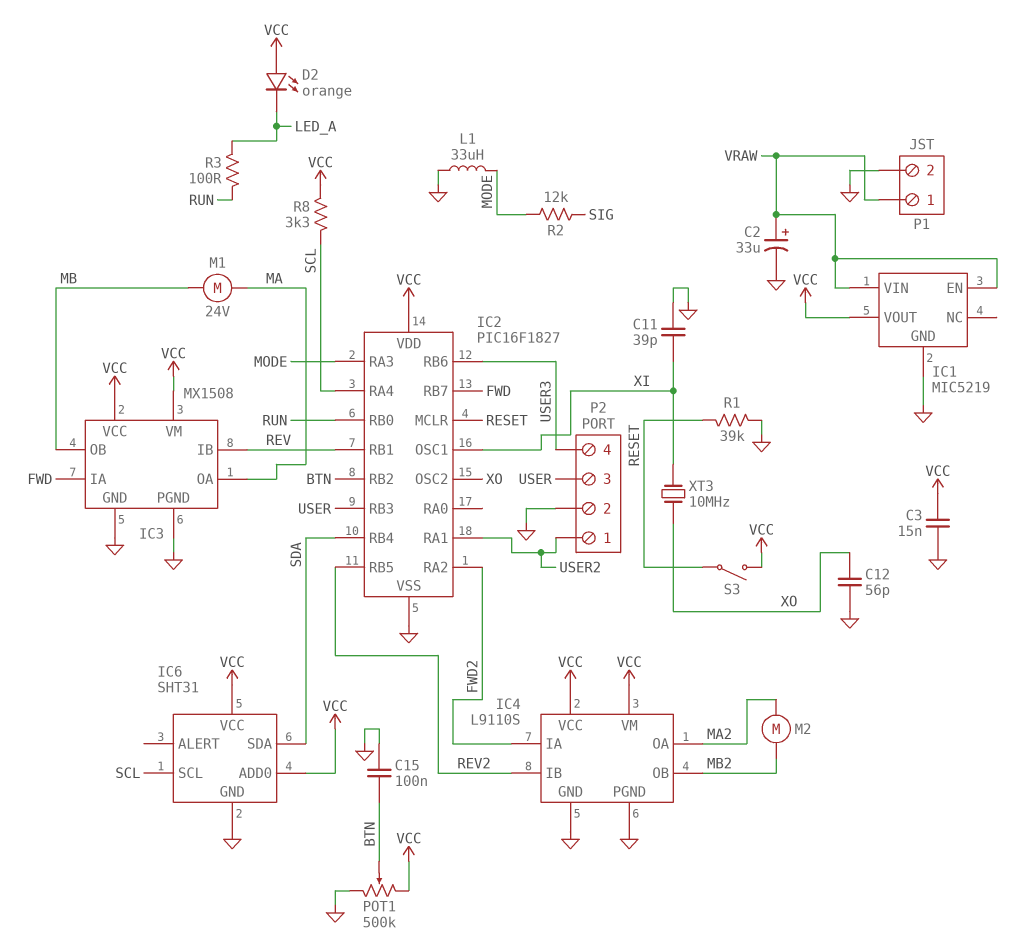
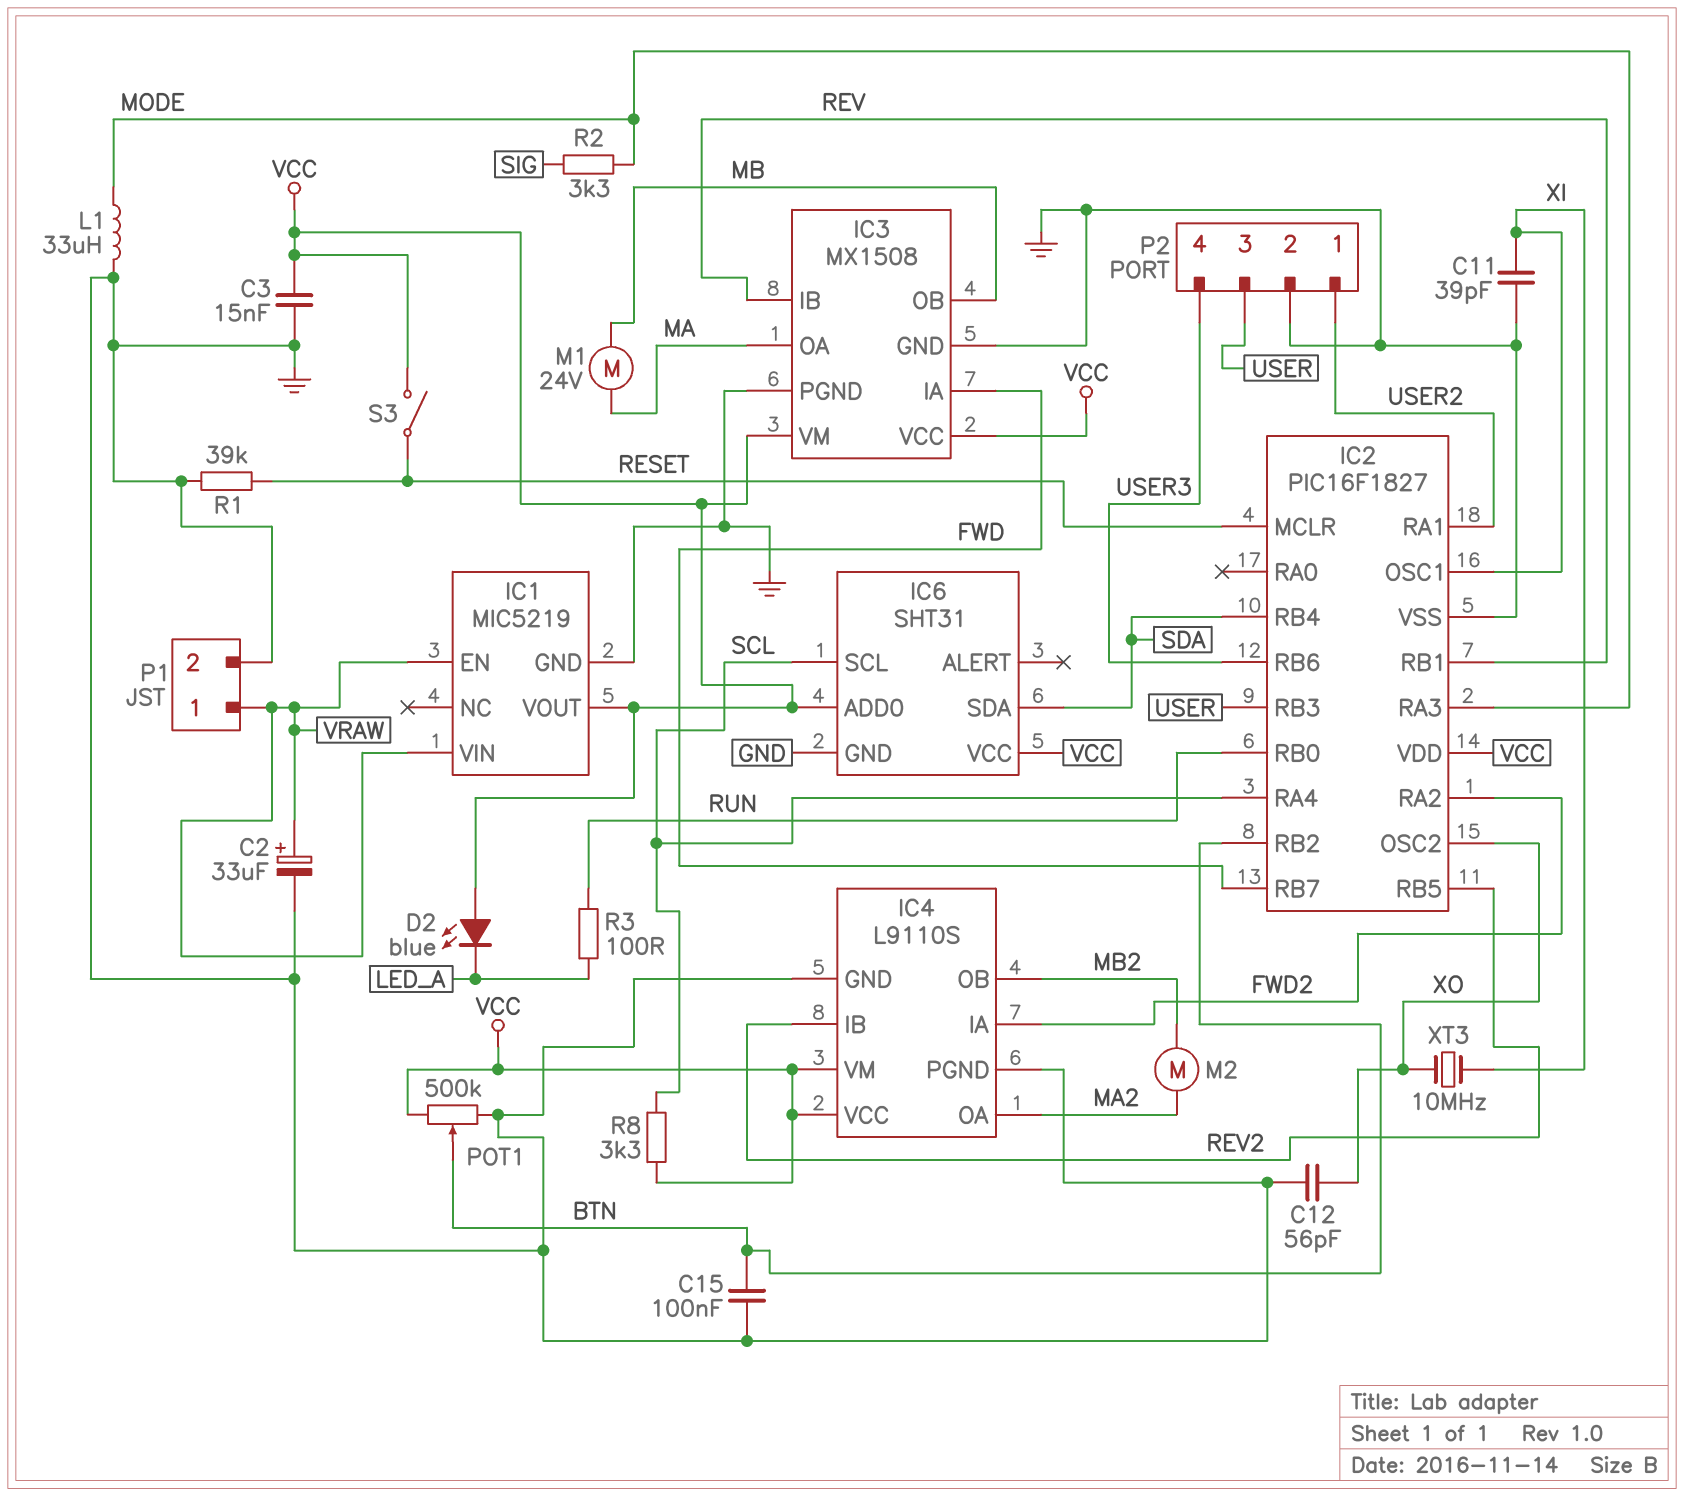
D2: LED orange (A VCC, K LED_A) -> LED blue (A VCC, K LED_A)
R2: 12k (MODE, SIG) -> 3.3k (MODE, SIG)

